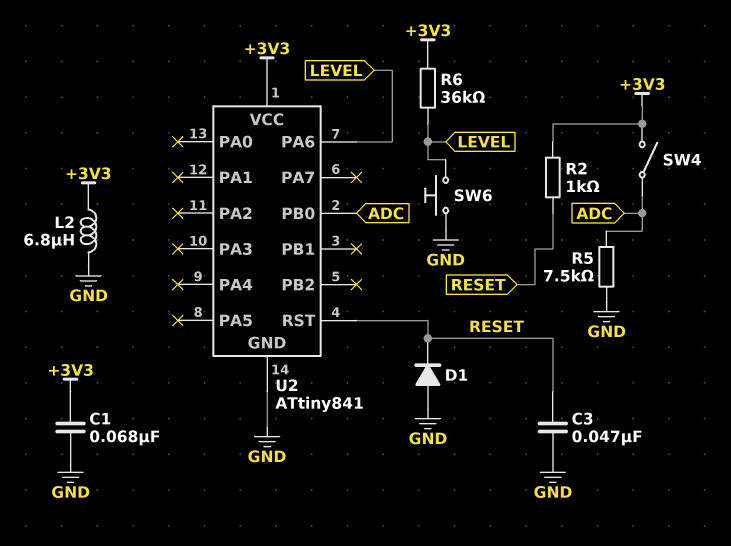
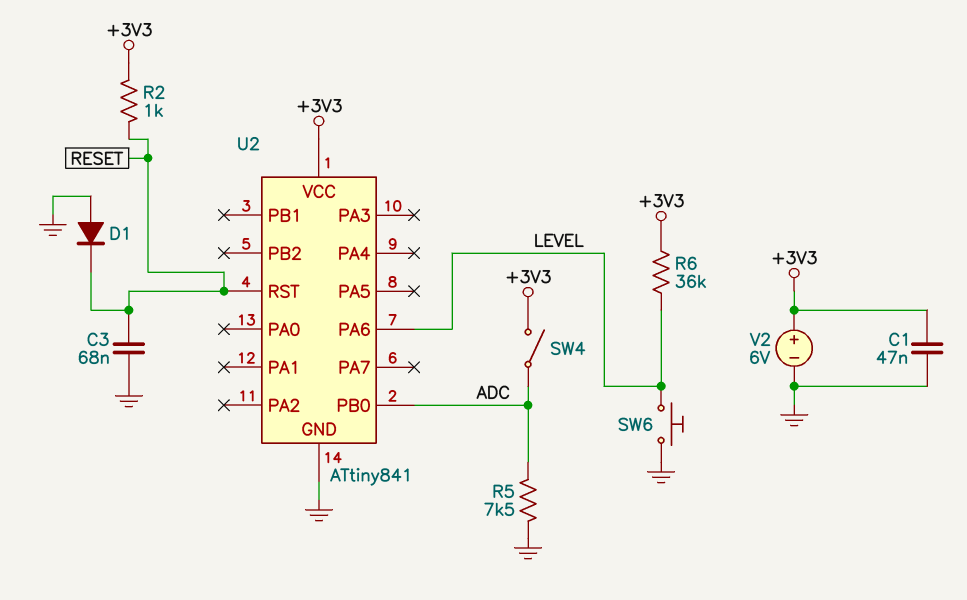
C1: 68nF (+3V3, GND) -> 47nF (+3V3, GND)
C3: 47nF (GND, RESET) -> 68nF (GND, RESET)
L2: 6.8uH (+3V3, GND) -> none
V2: none -> 6V (plus +3V3, minus GND)

